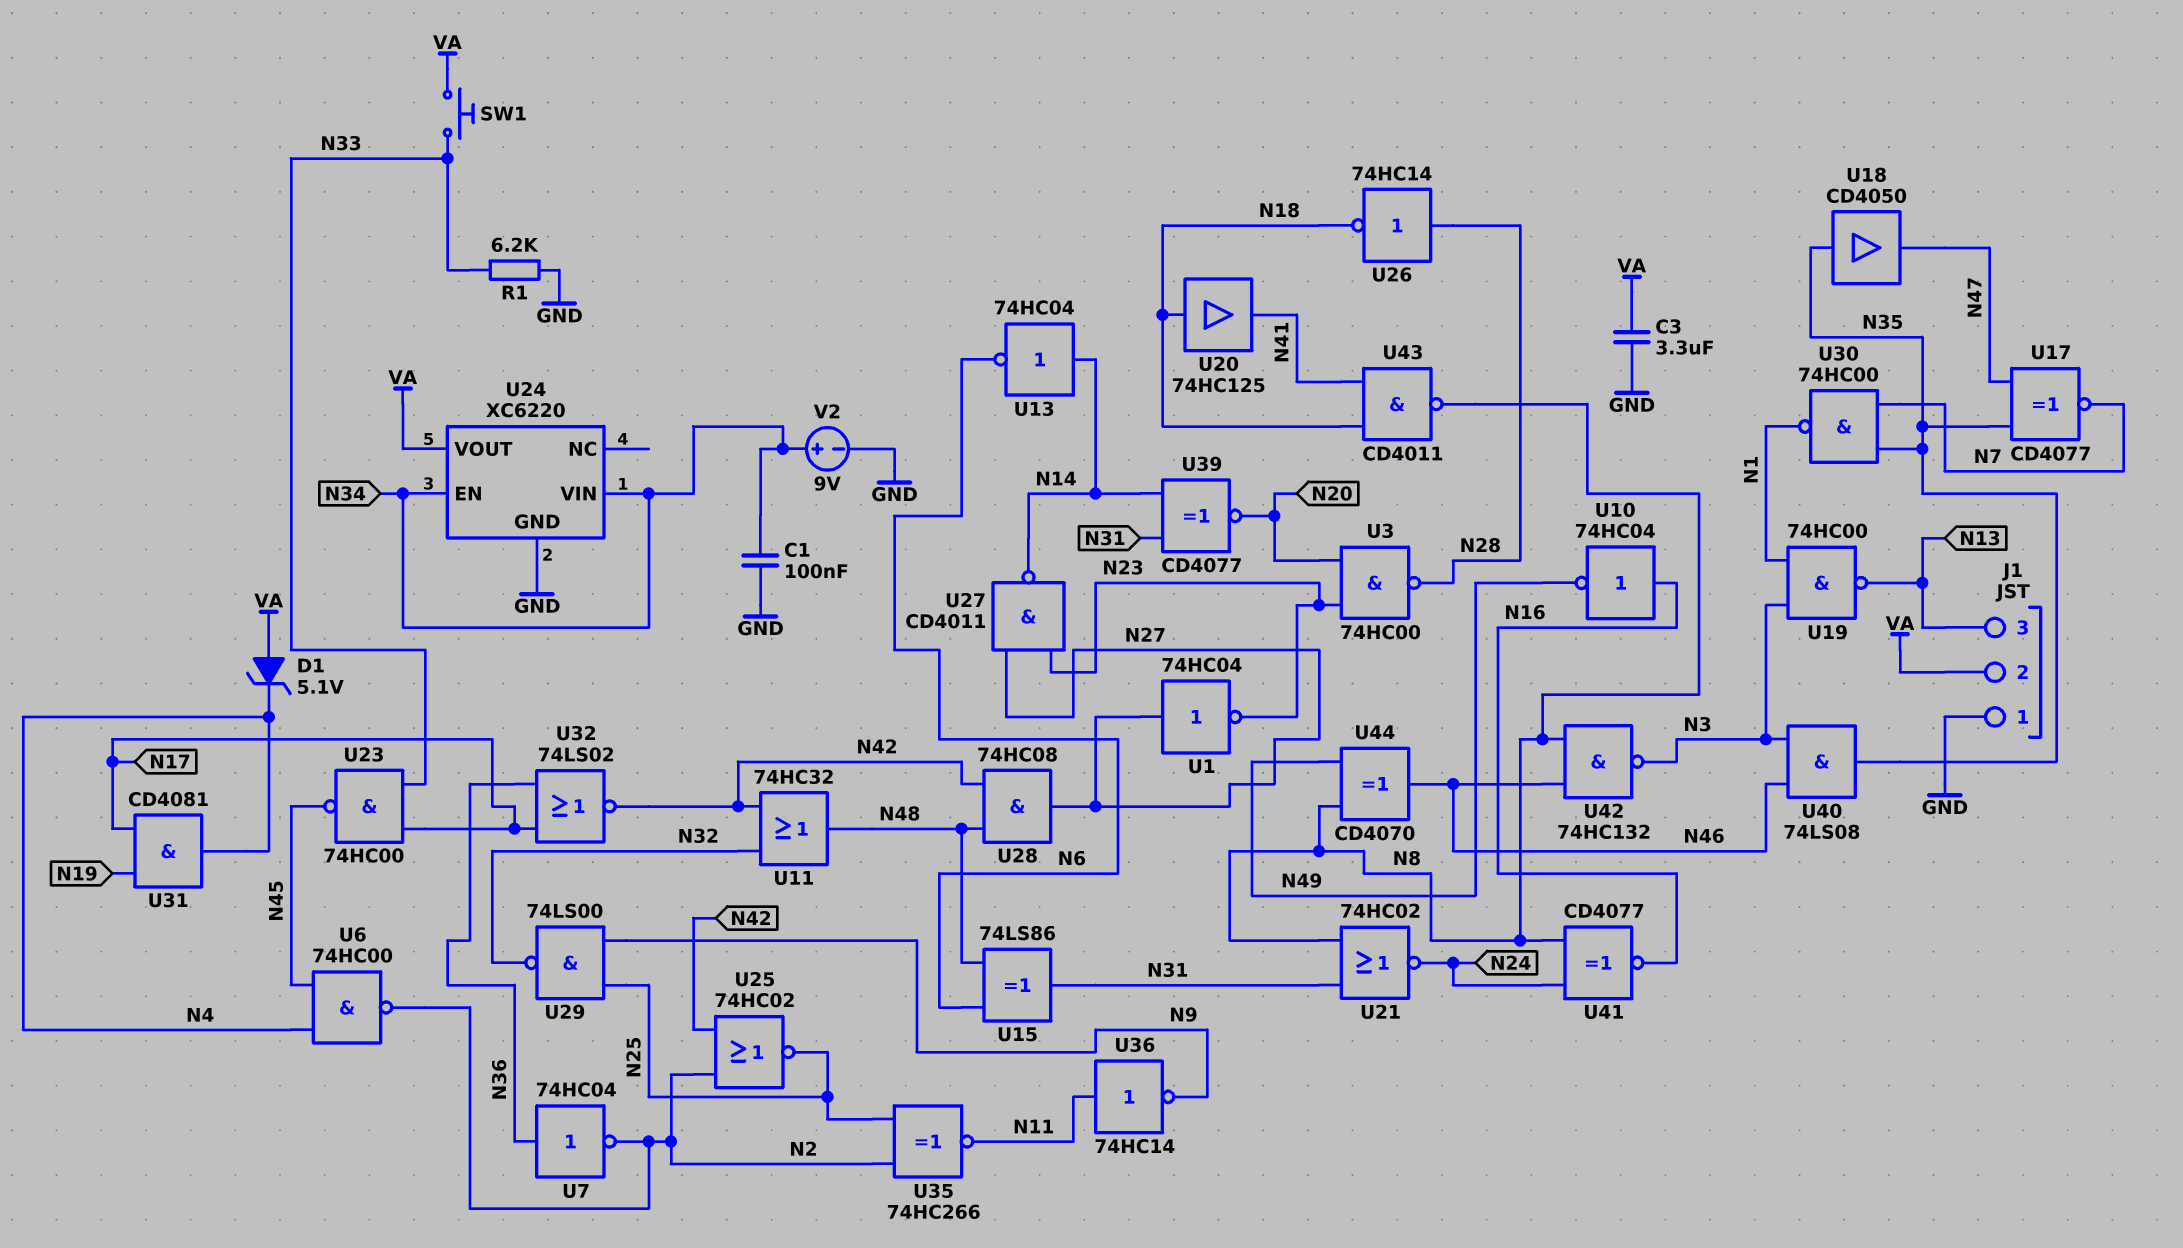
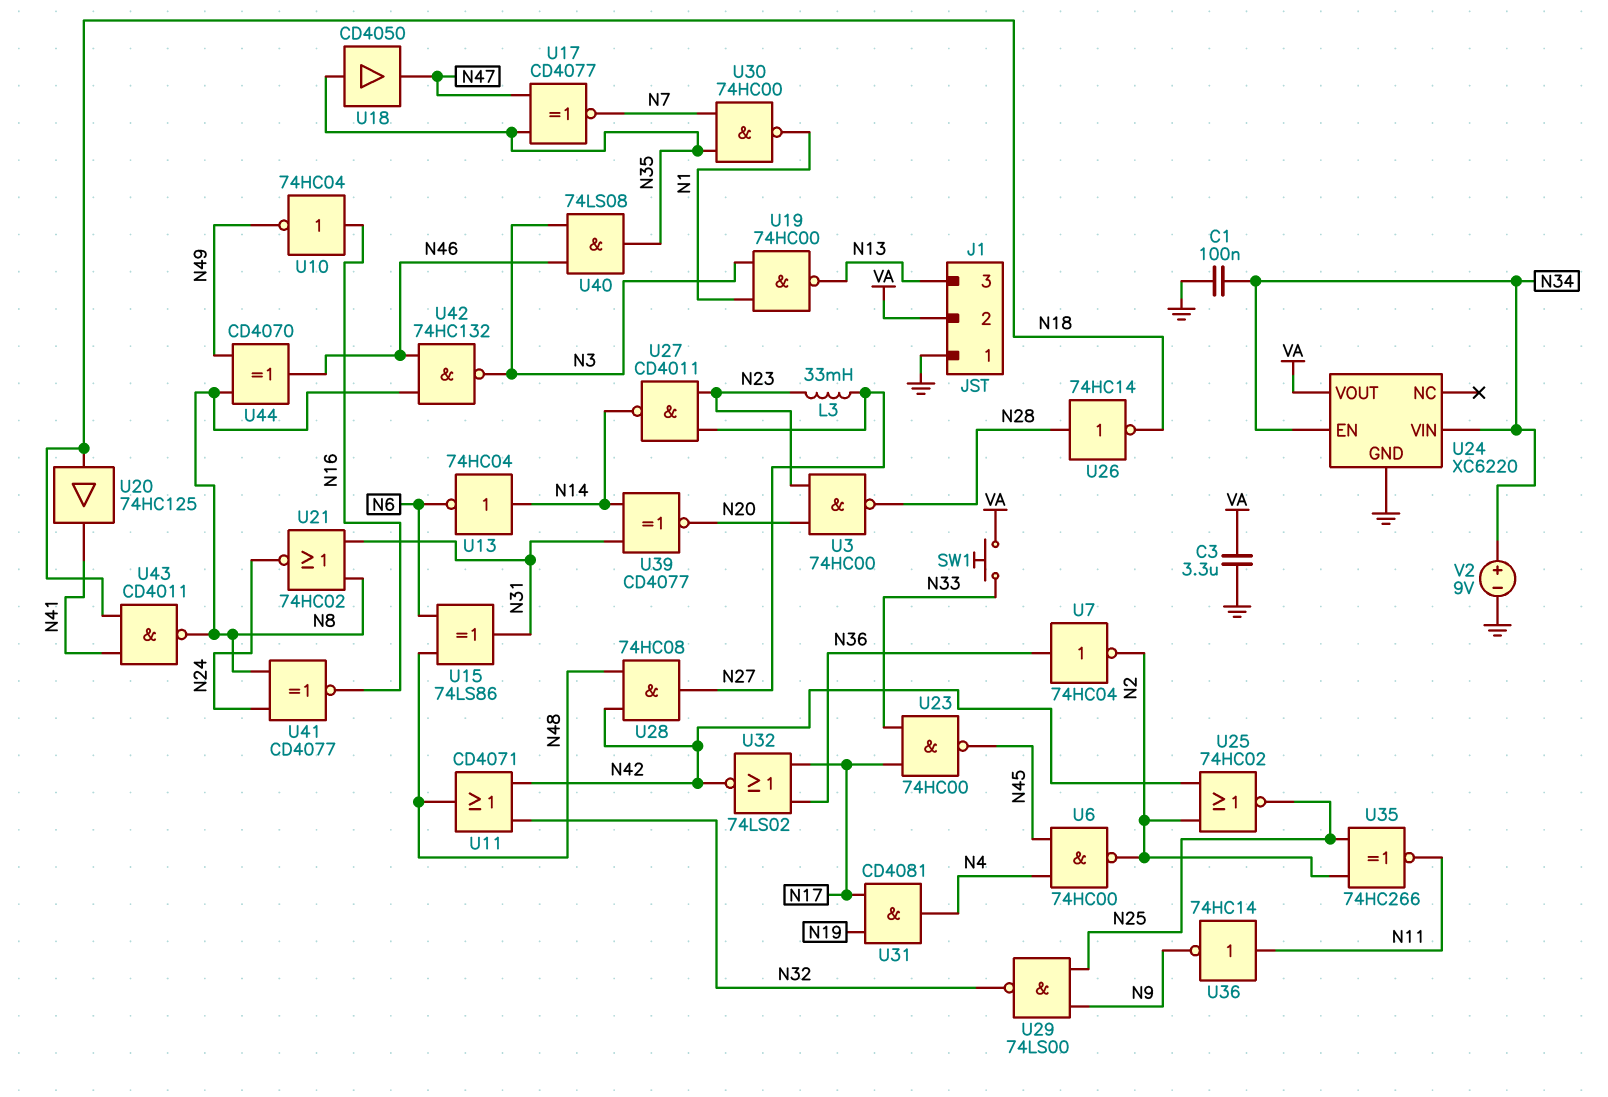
D1: zener 5.1V (A VA, K N4) -> none
L3: none -> 33mH (N23, N27)
R1: 6.2k (GND, N33) -> none
U1: NOT 74HC04 (in N27, out N23) -> none
U11: OR 74HC32 (in N32, in N42, out N48) -> OR CD4071 (in N32, in N42, out N48)

